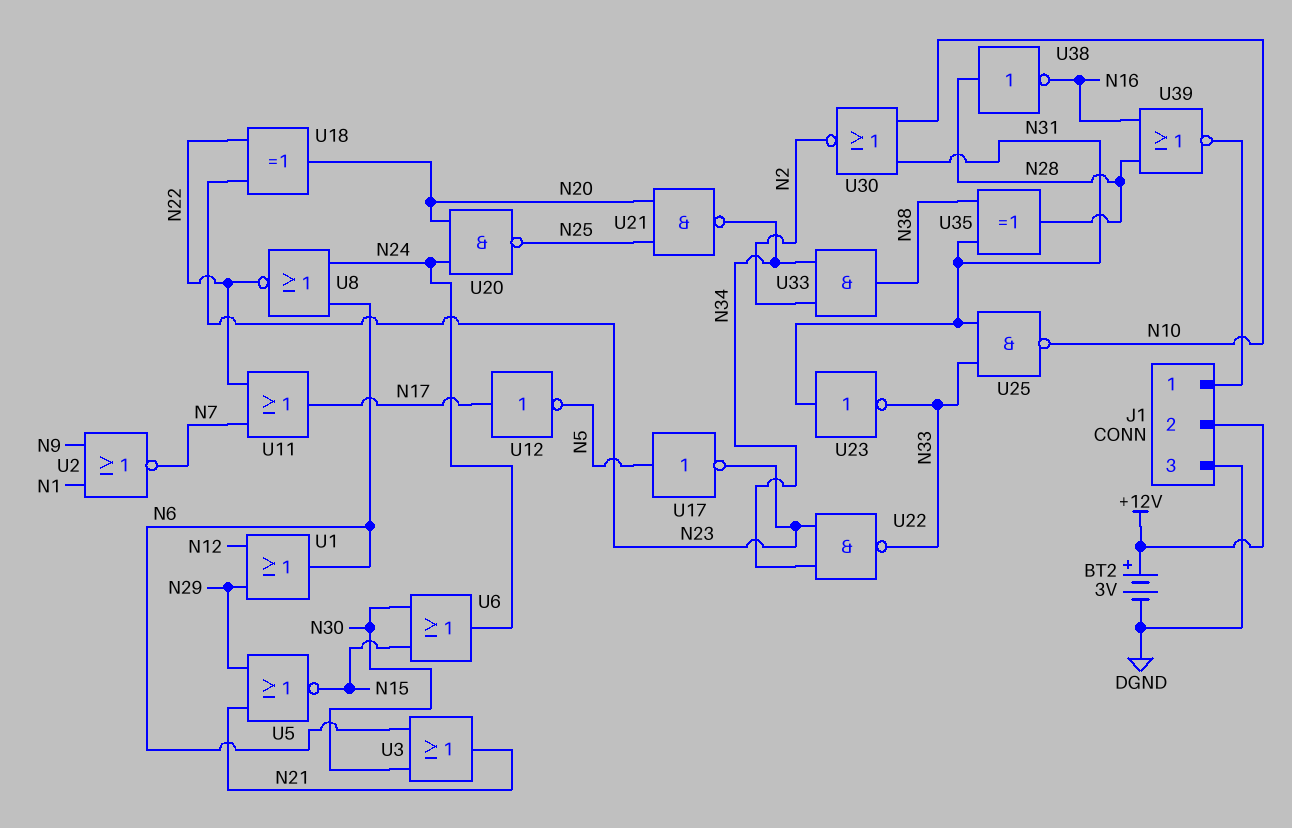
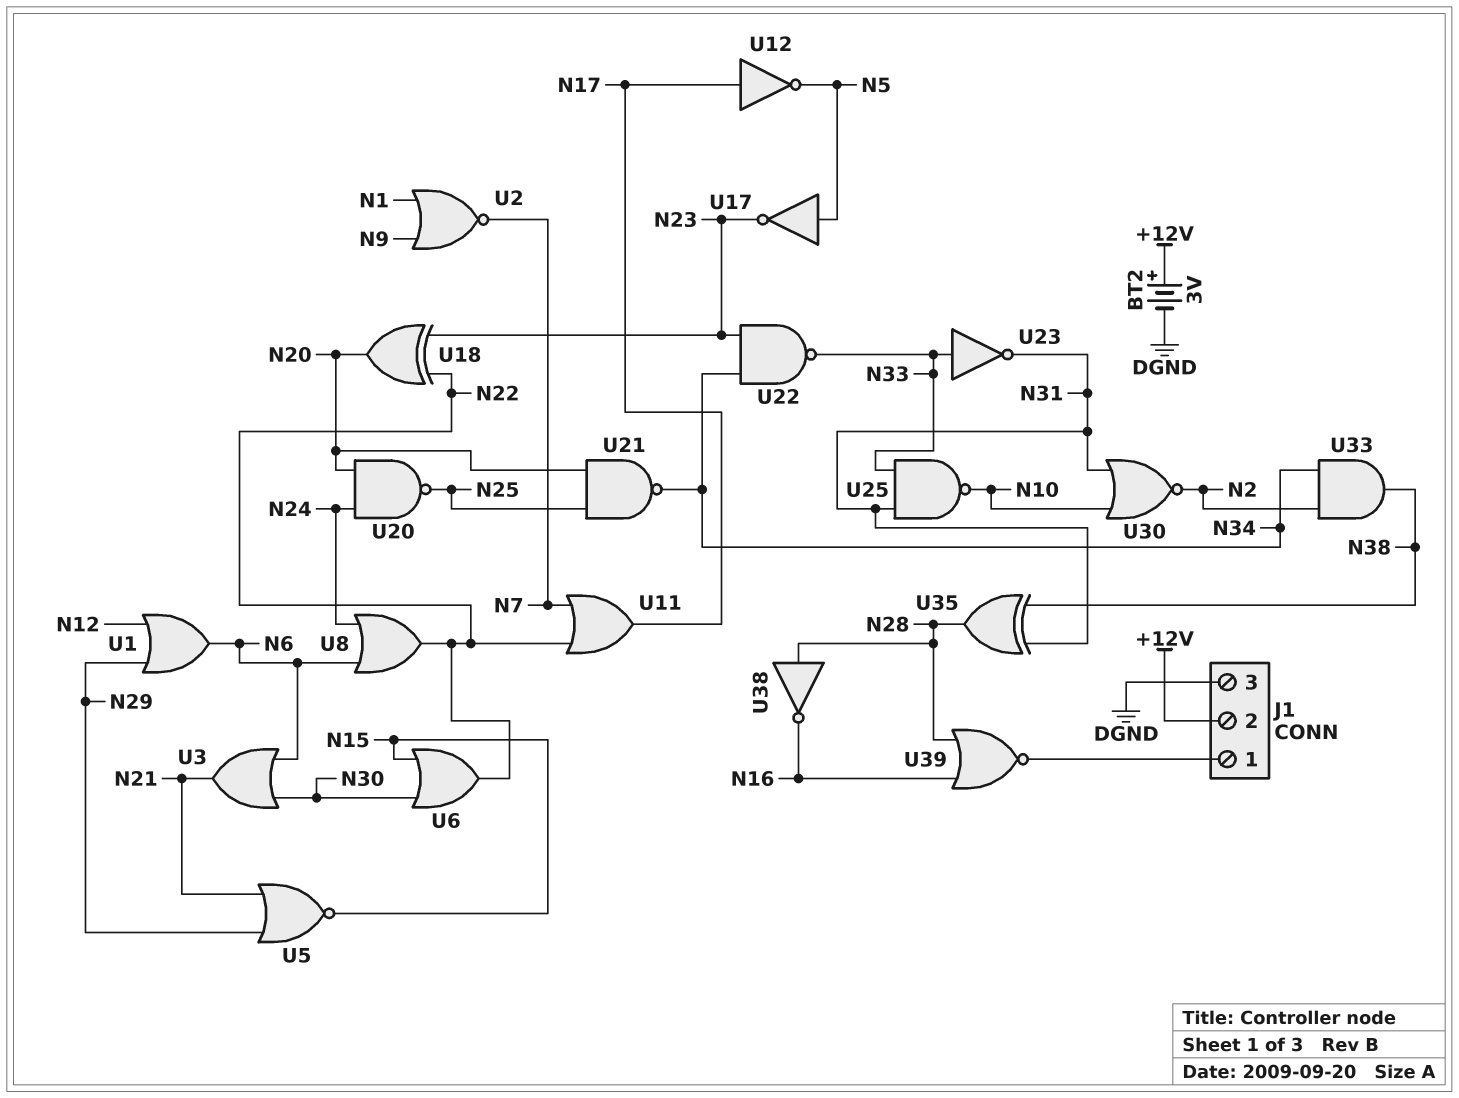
U6: OR (in N15, in N30, out N24) -> OR (in N15, in N30, out N22)
U8: NOR (in N6, in N24, out N22) -> OR (in N6, in N24, out N22)
U23: NOT (in N31, out N33) -> NOT (in N33, out N31)

